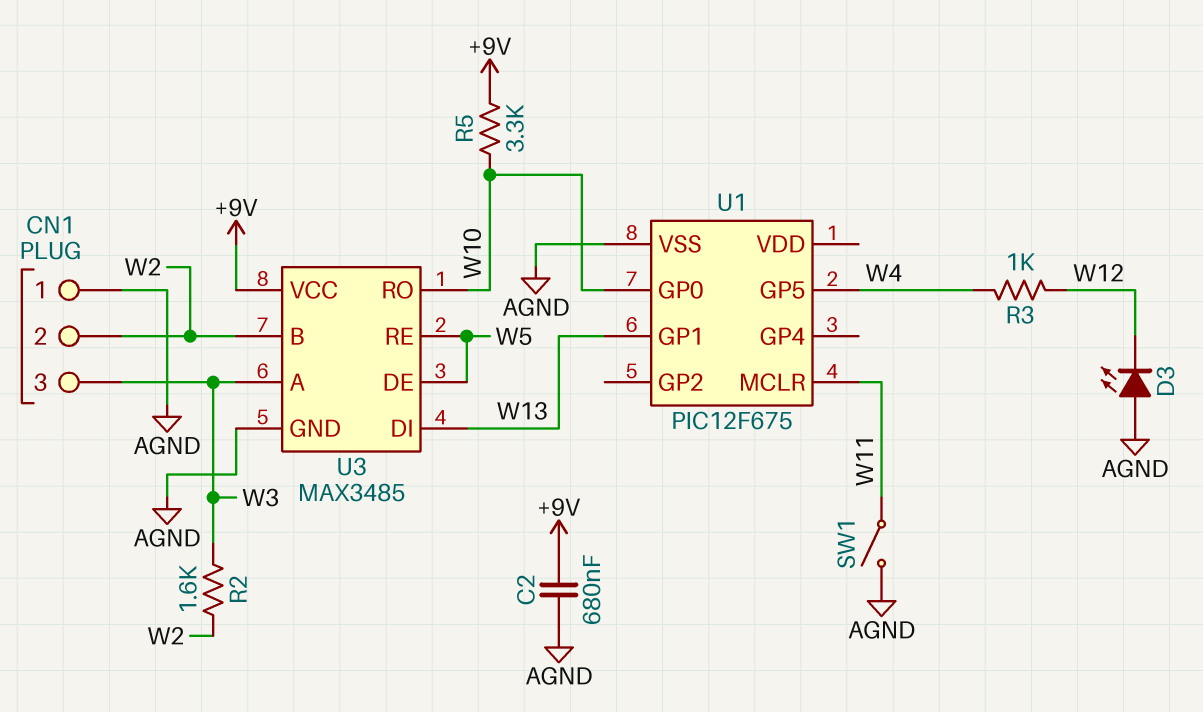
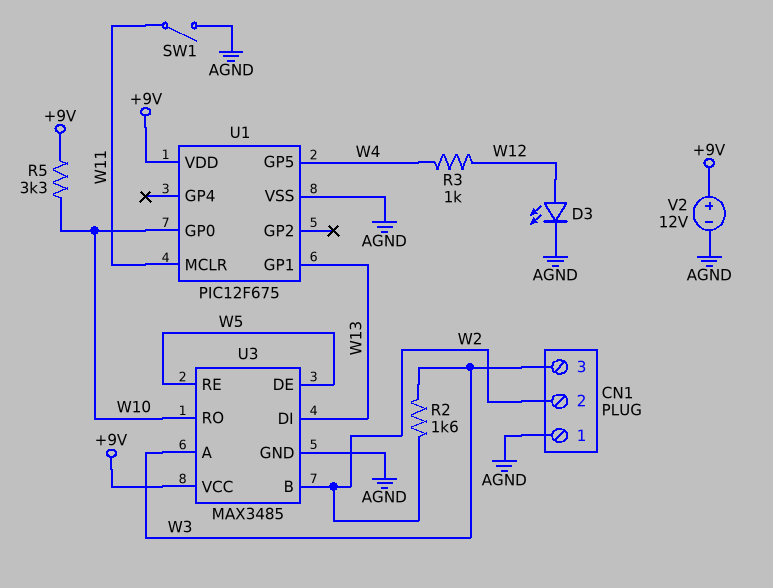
C2: 680nF (+9V, AGND) -> none
D3: LED (A AGND, K W12) -> LED (A W12, K AGND)
U1 pin VDD: none -> +9V
V2: none -> 12V (plus +9V, minus AGND)

